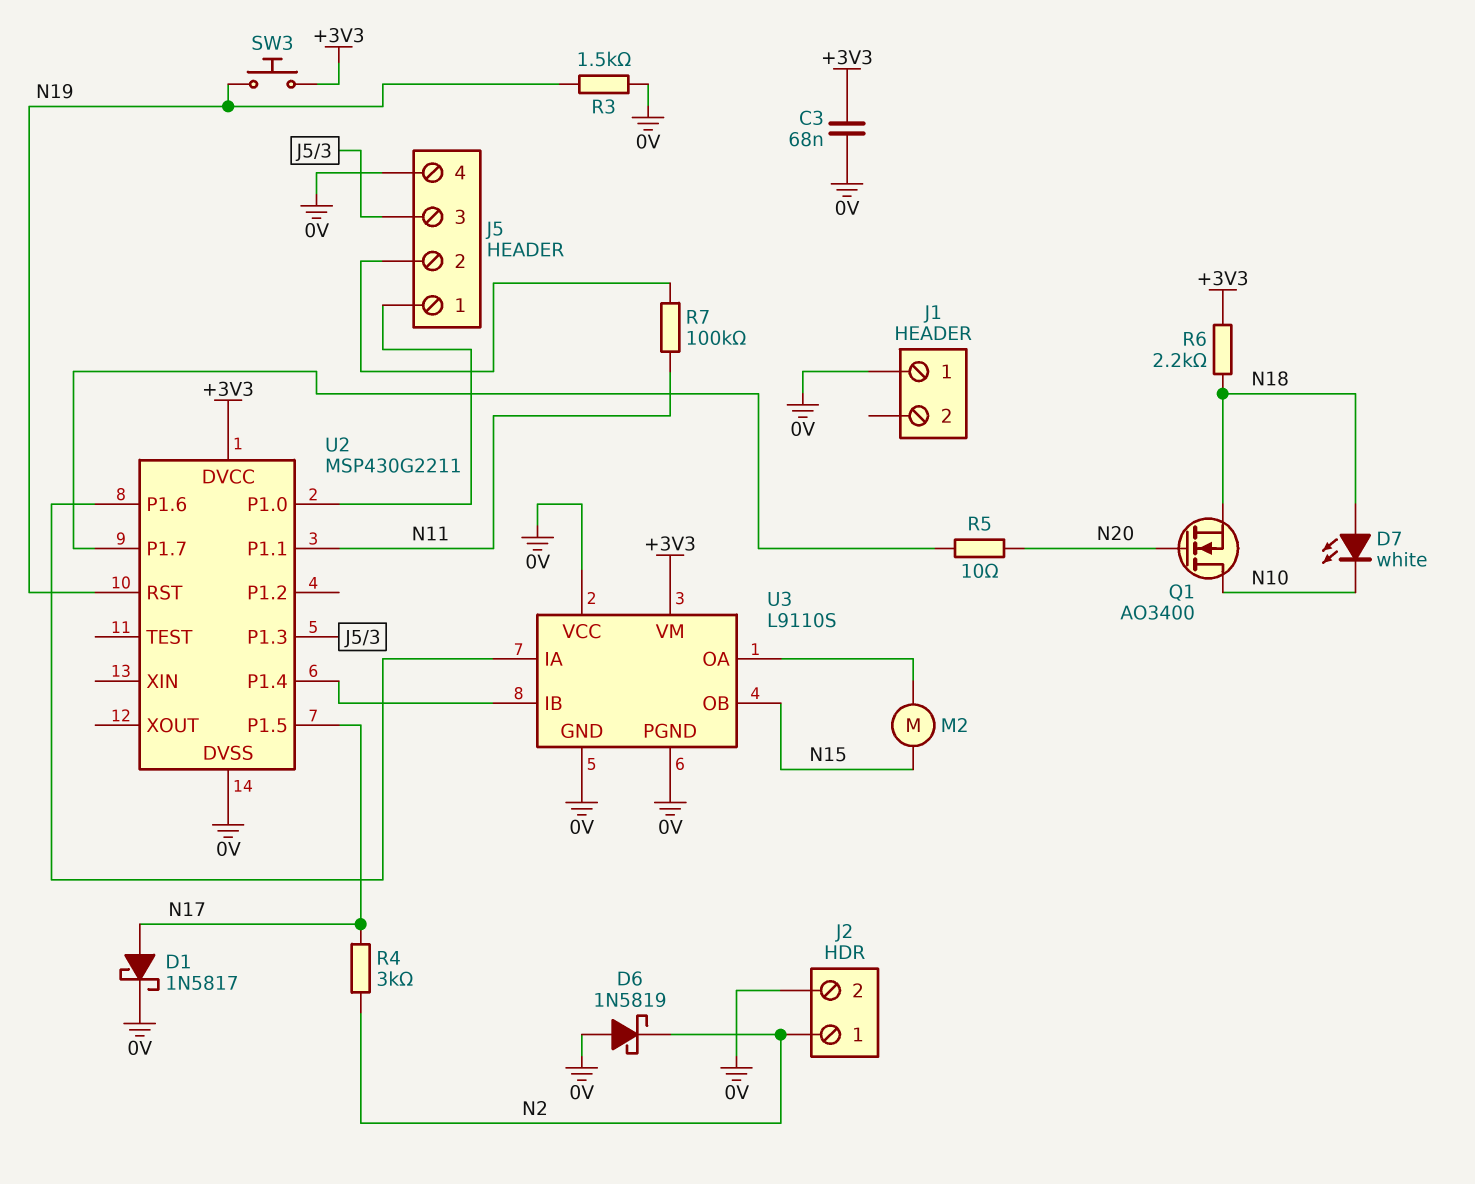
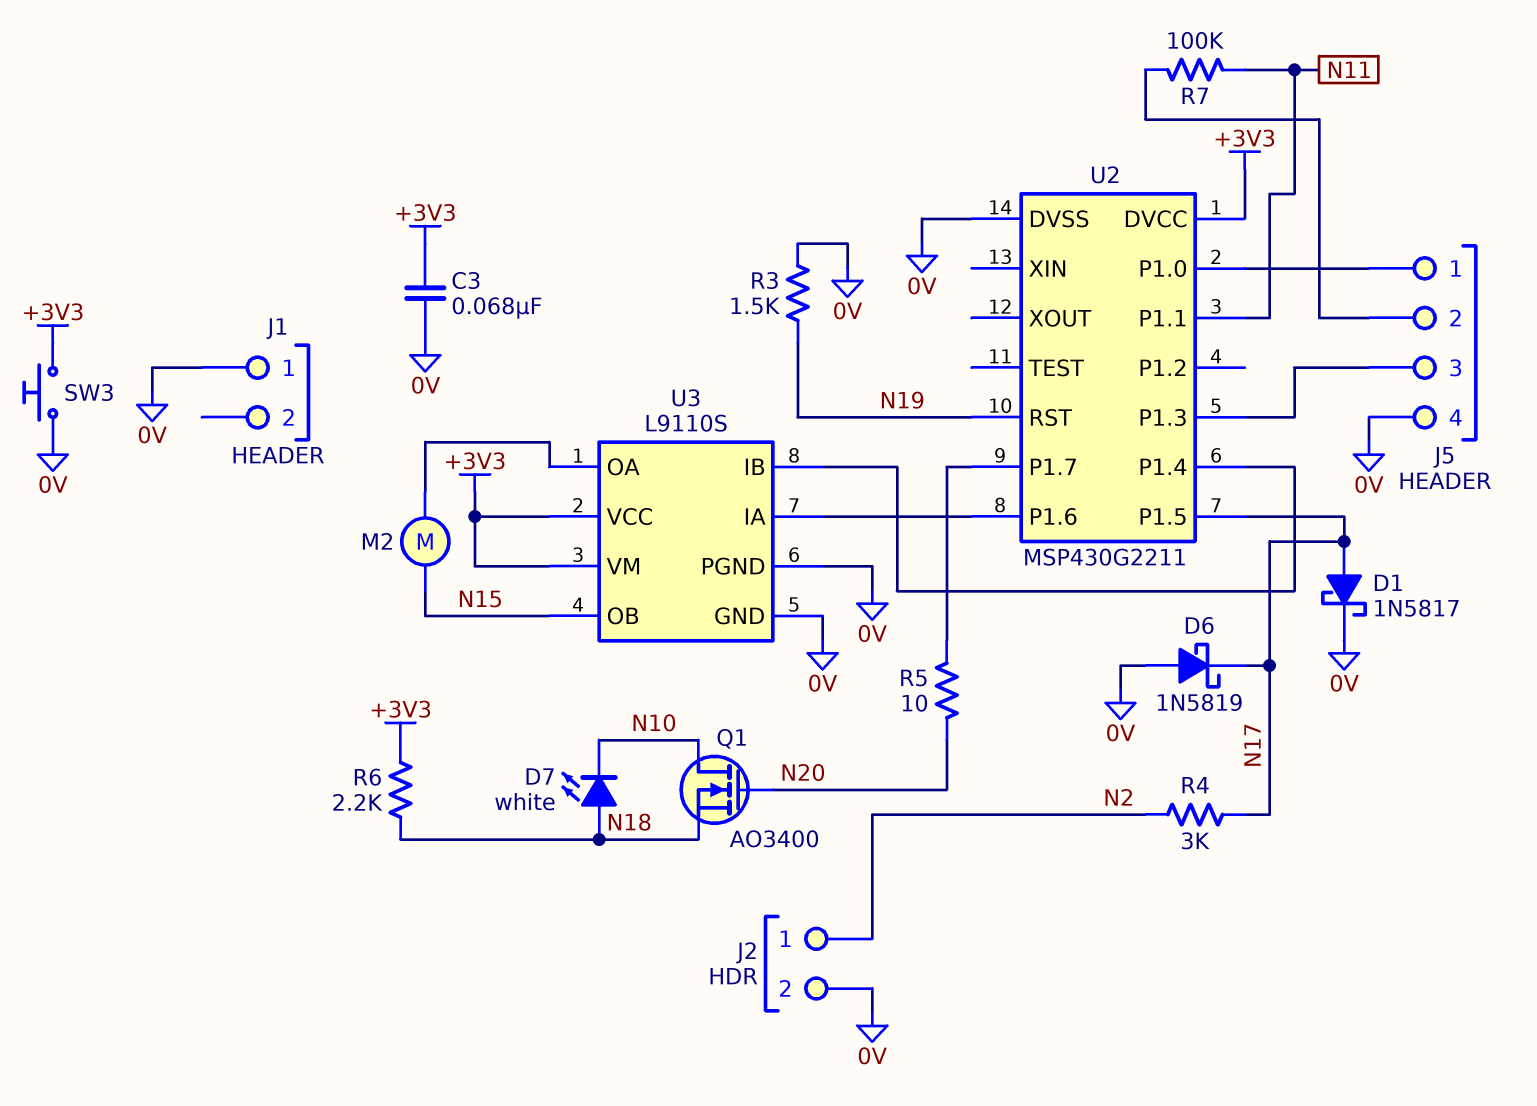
D6: schottky 1N5819 (A 0V, K N2) -> schottky 1N5819 (A 0V, K N17)
SW3: button (+3V3, N19) -> button (+3V3, 0V)
U3 pin VCC: 0V -> +3V3

